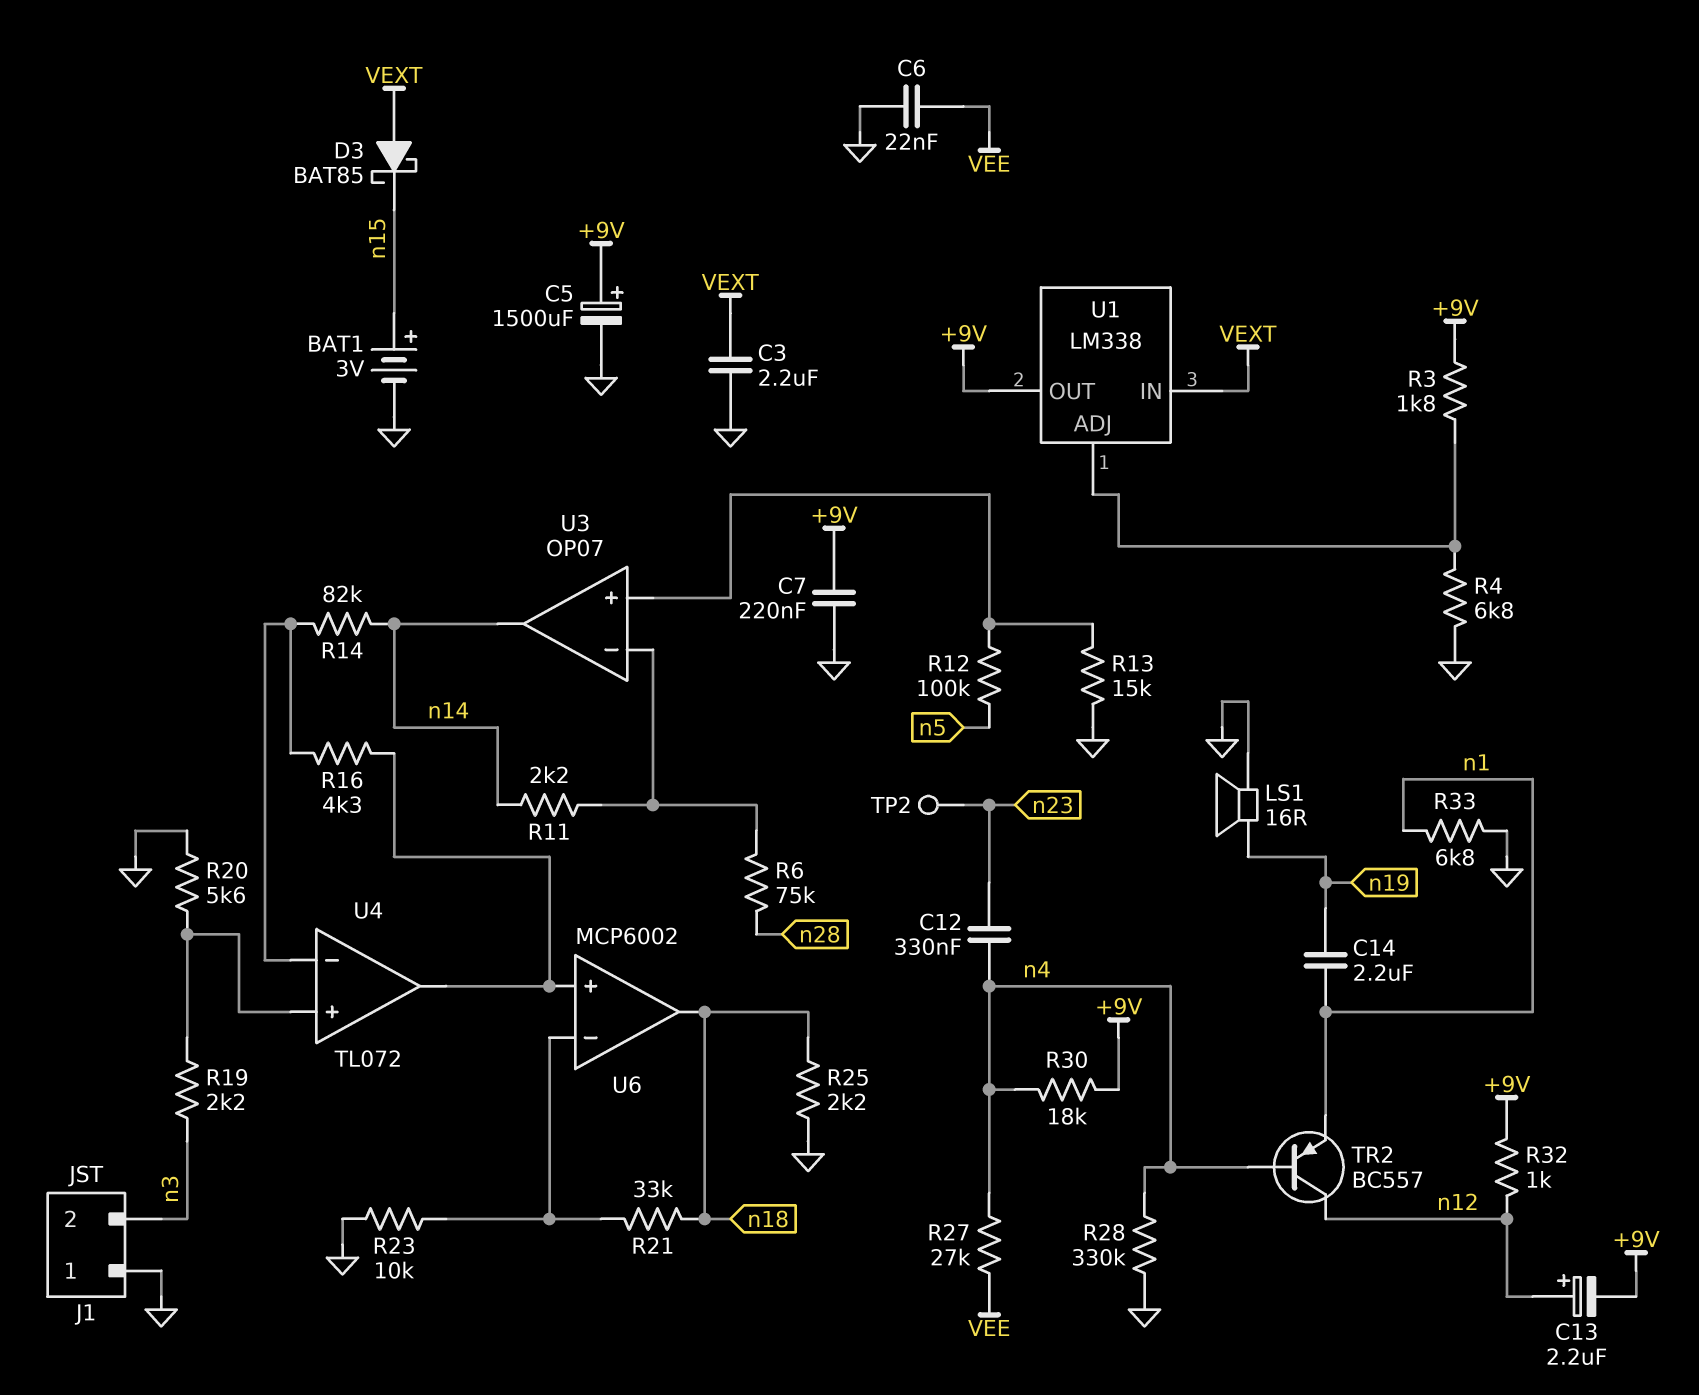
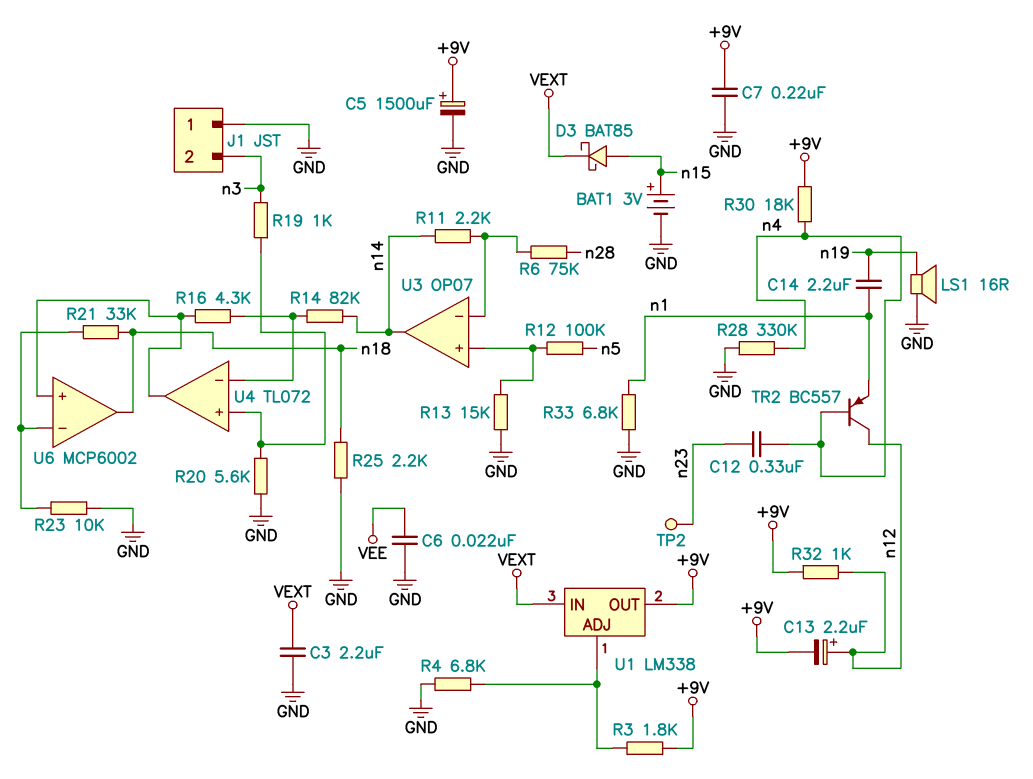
D3: schottky BAT85 (A VEXT, K n15) -> schottky BAT85 (A n15, K VEXT)
R19: 2.2k (U4/in+, n3) -> 1k (U4/in+, n3)
R27: 27k (VEE, n4) -> none

